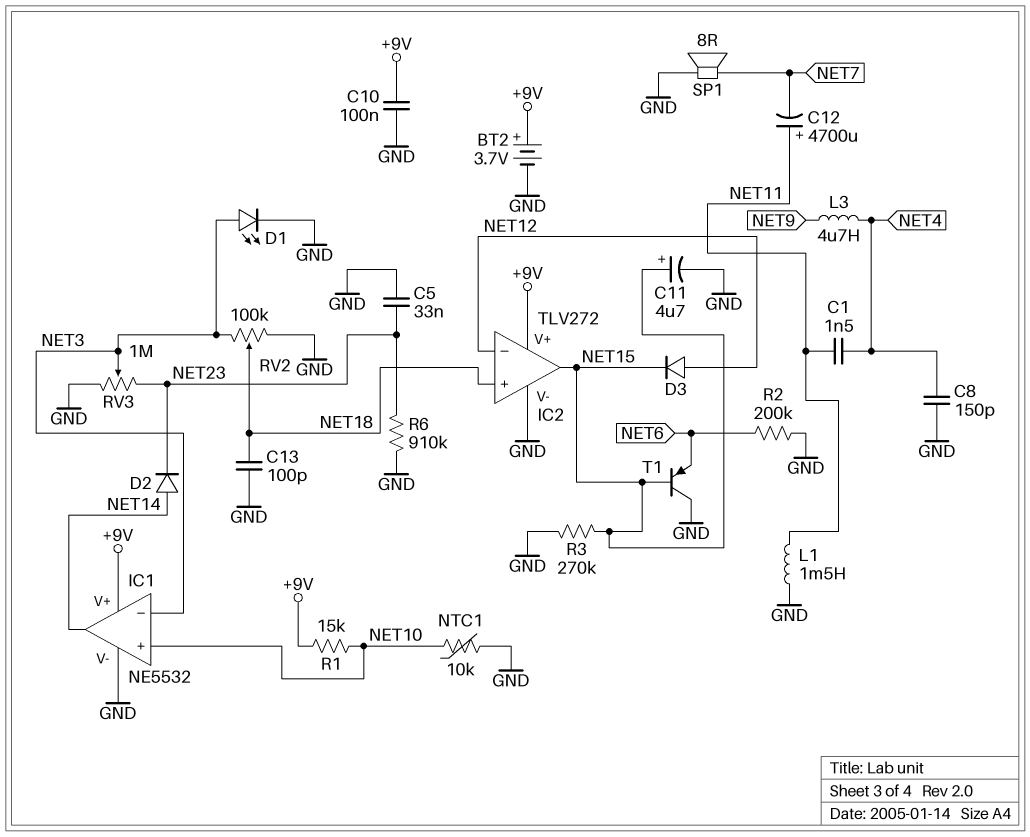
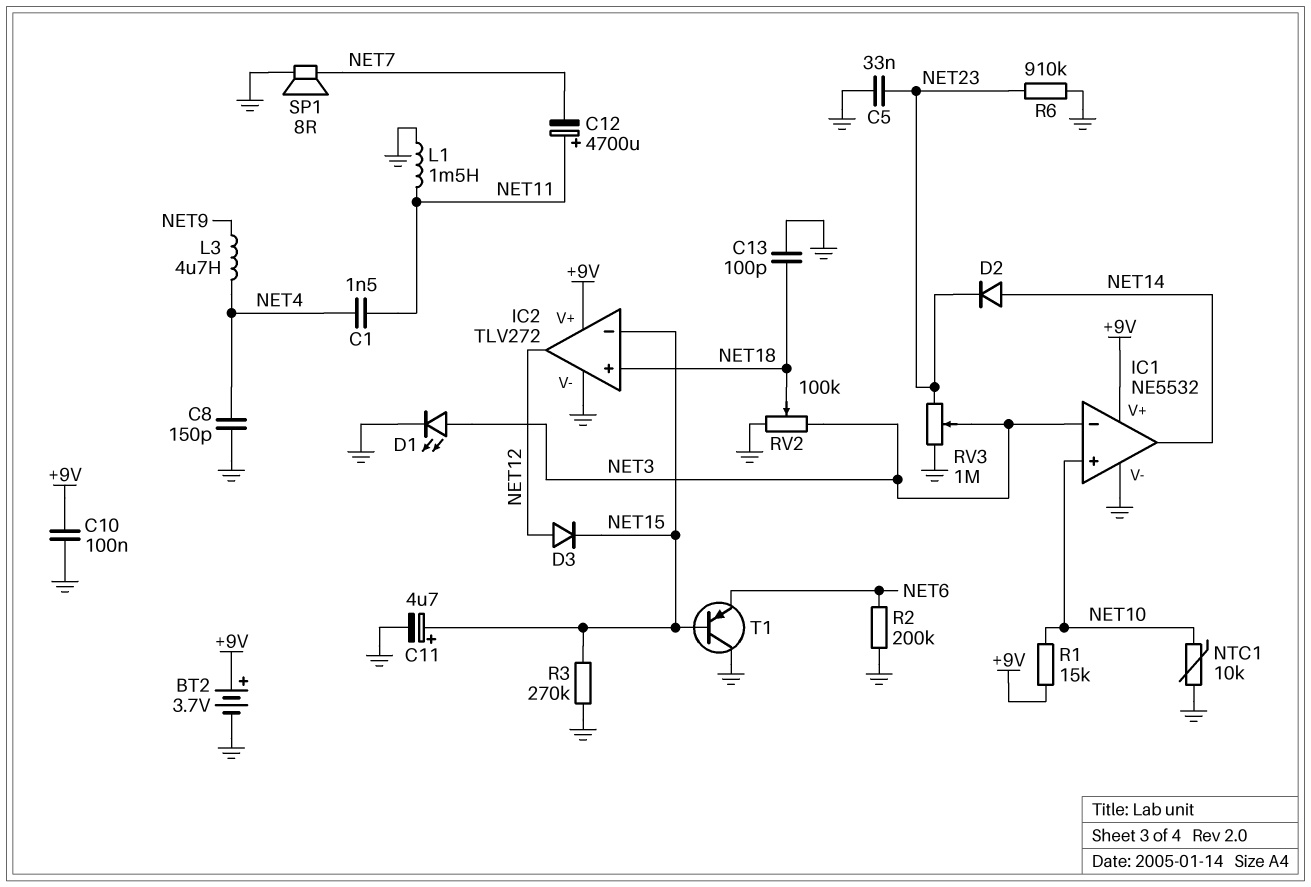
IC2 pin in-: NET12 -> NET15
IC2 pin out: NET15 -> NET12

